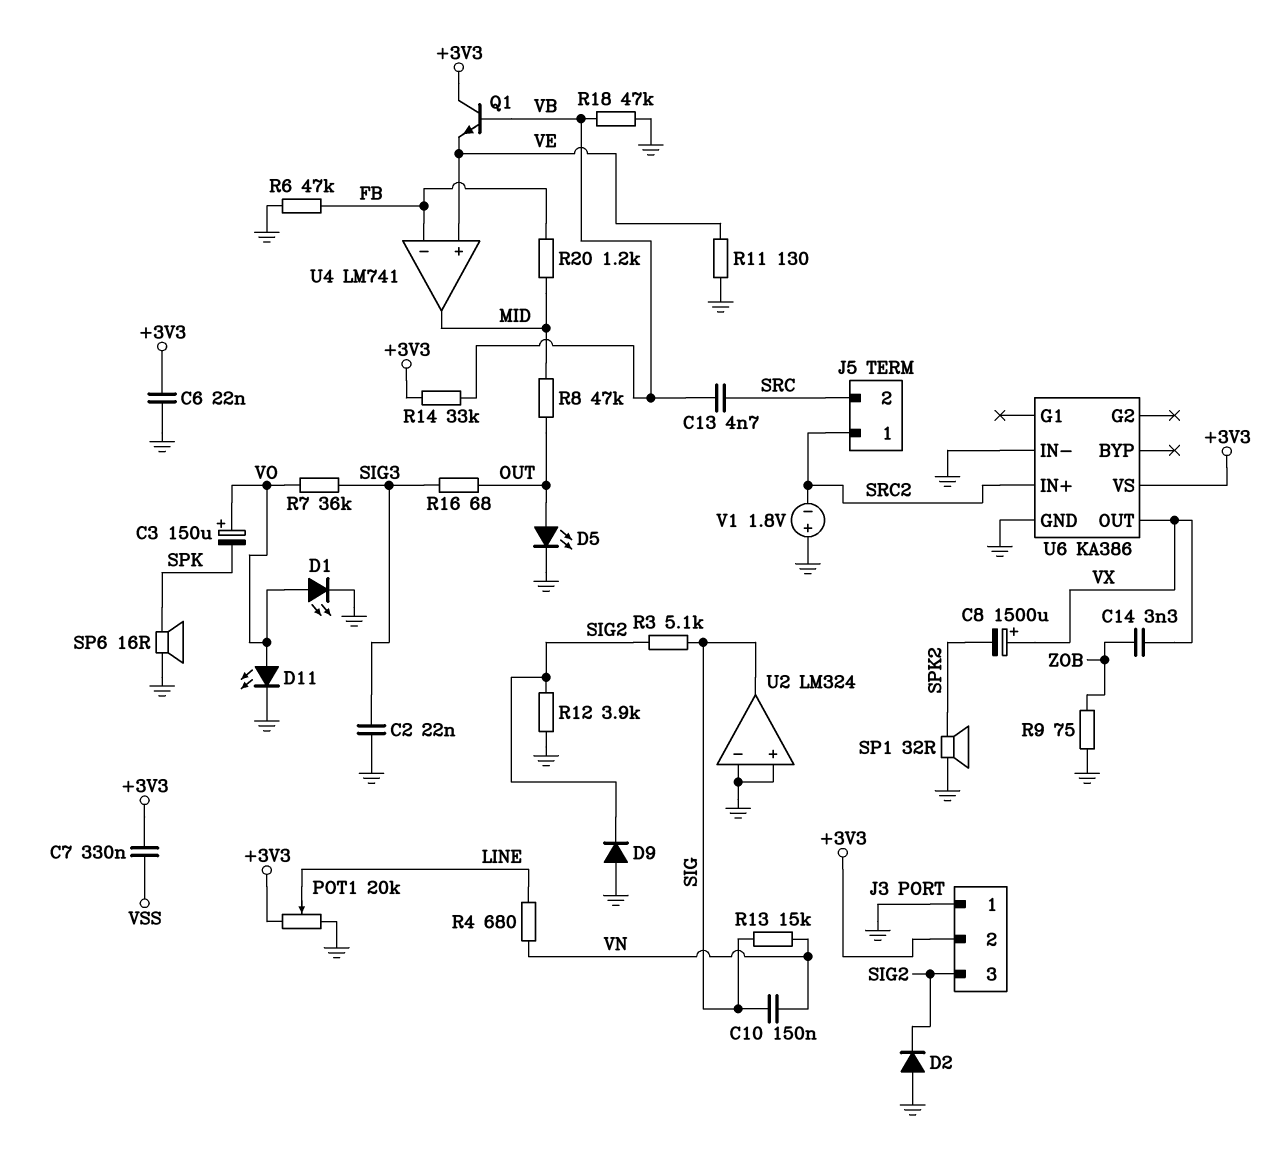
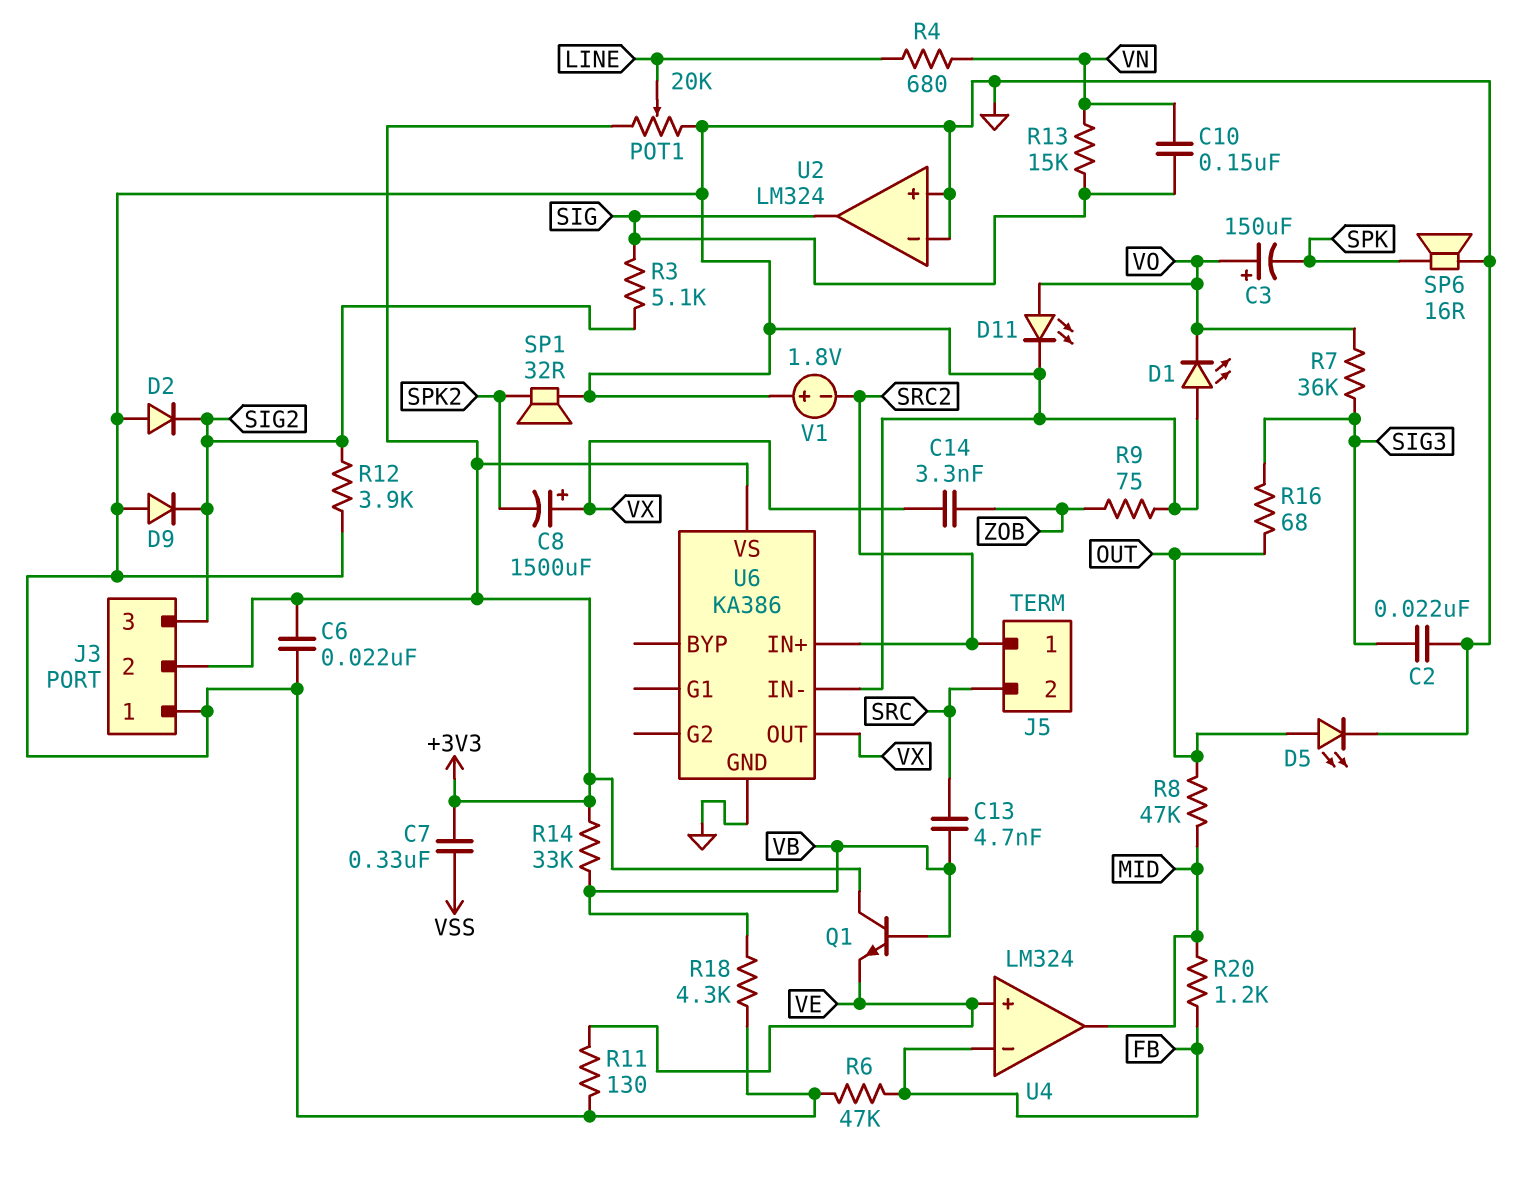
D1: LED (A VO, K GND) -> LED (A GND, K VO)
R18: 47k (GND, VB) -> 4.3k (GND, VB)
U4: LM741 -> LM324

